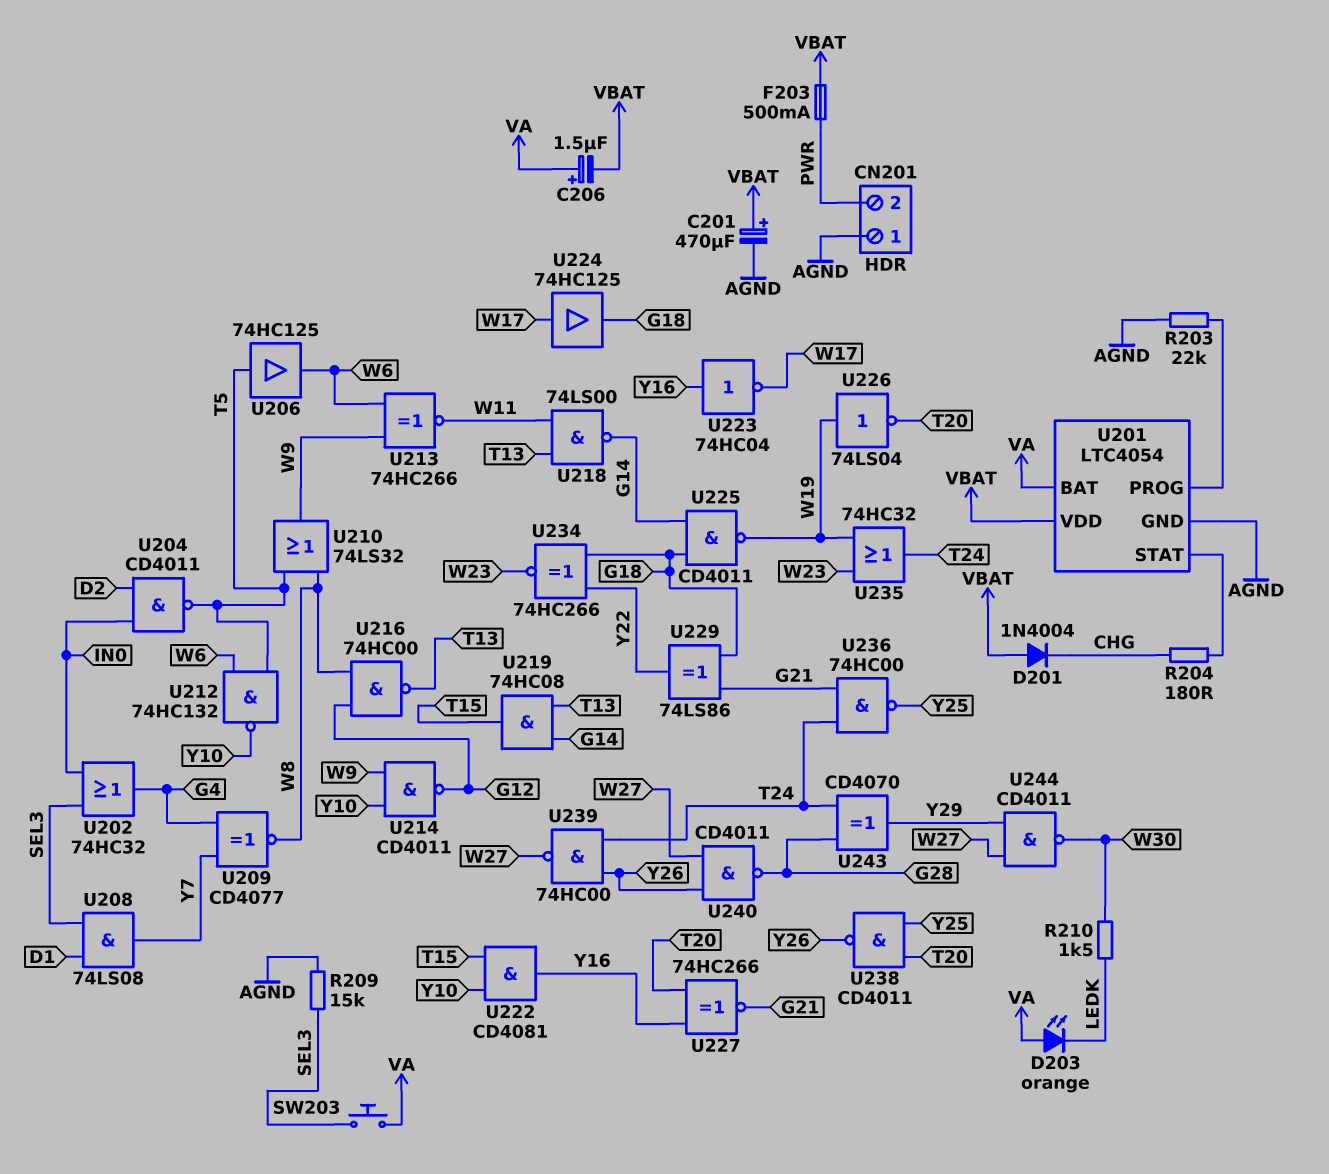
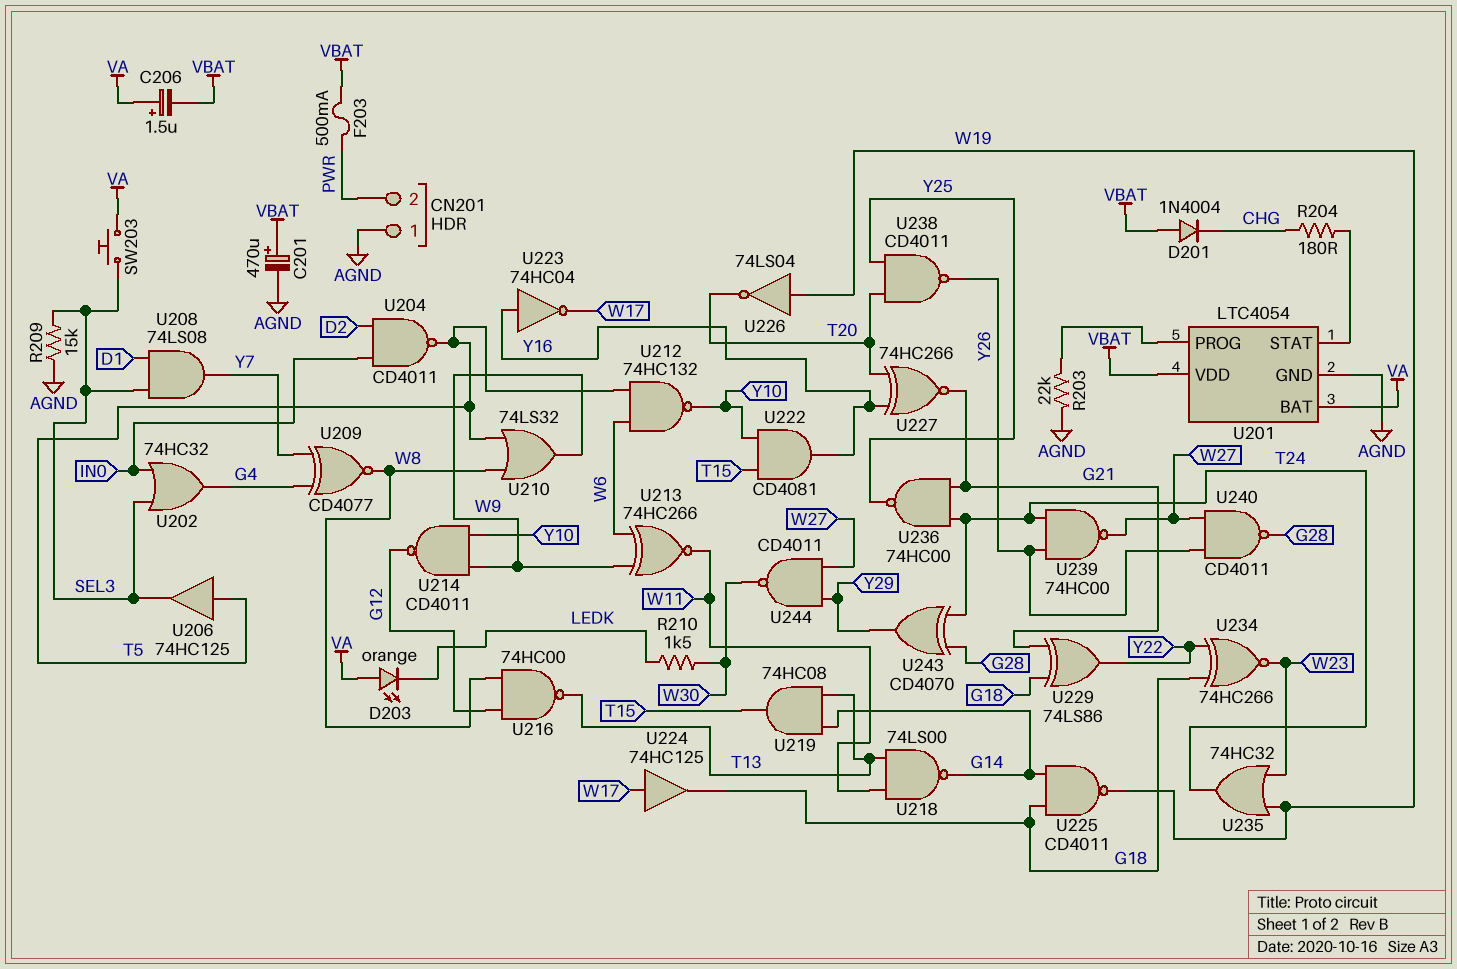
U206: buffer 74HC125 (in T5, out W6) -> buffer 74HC125 (in T5, out SEL3)

